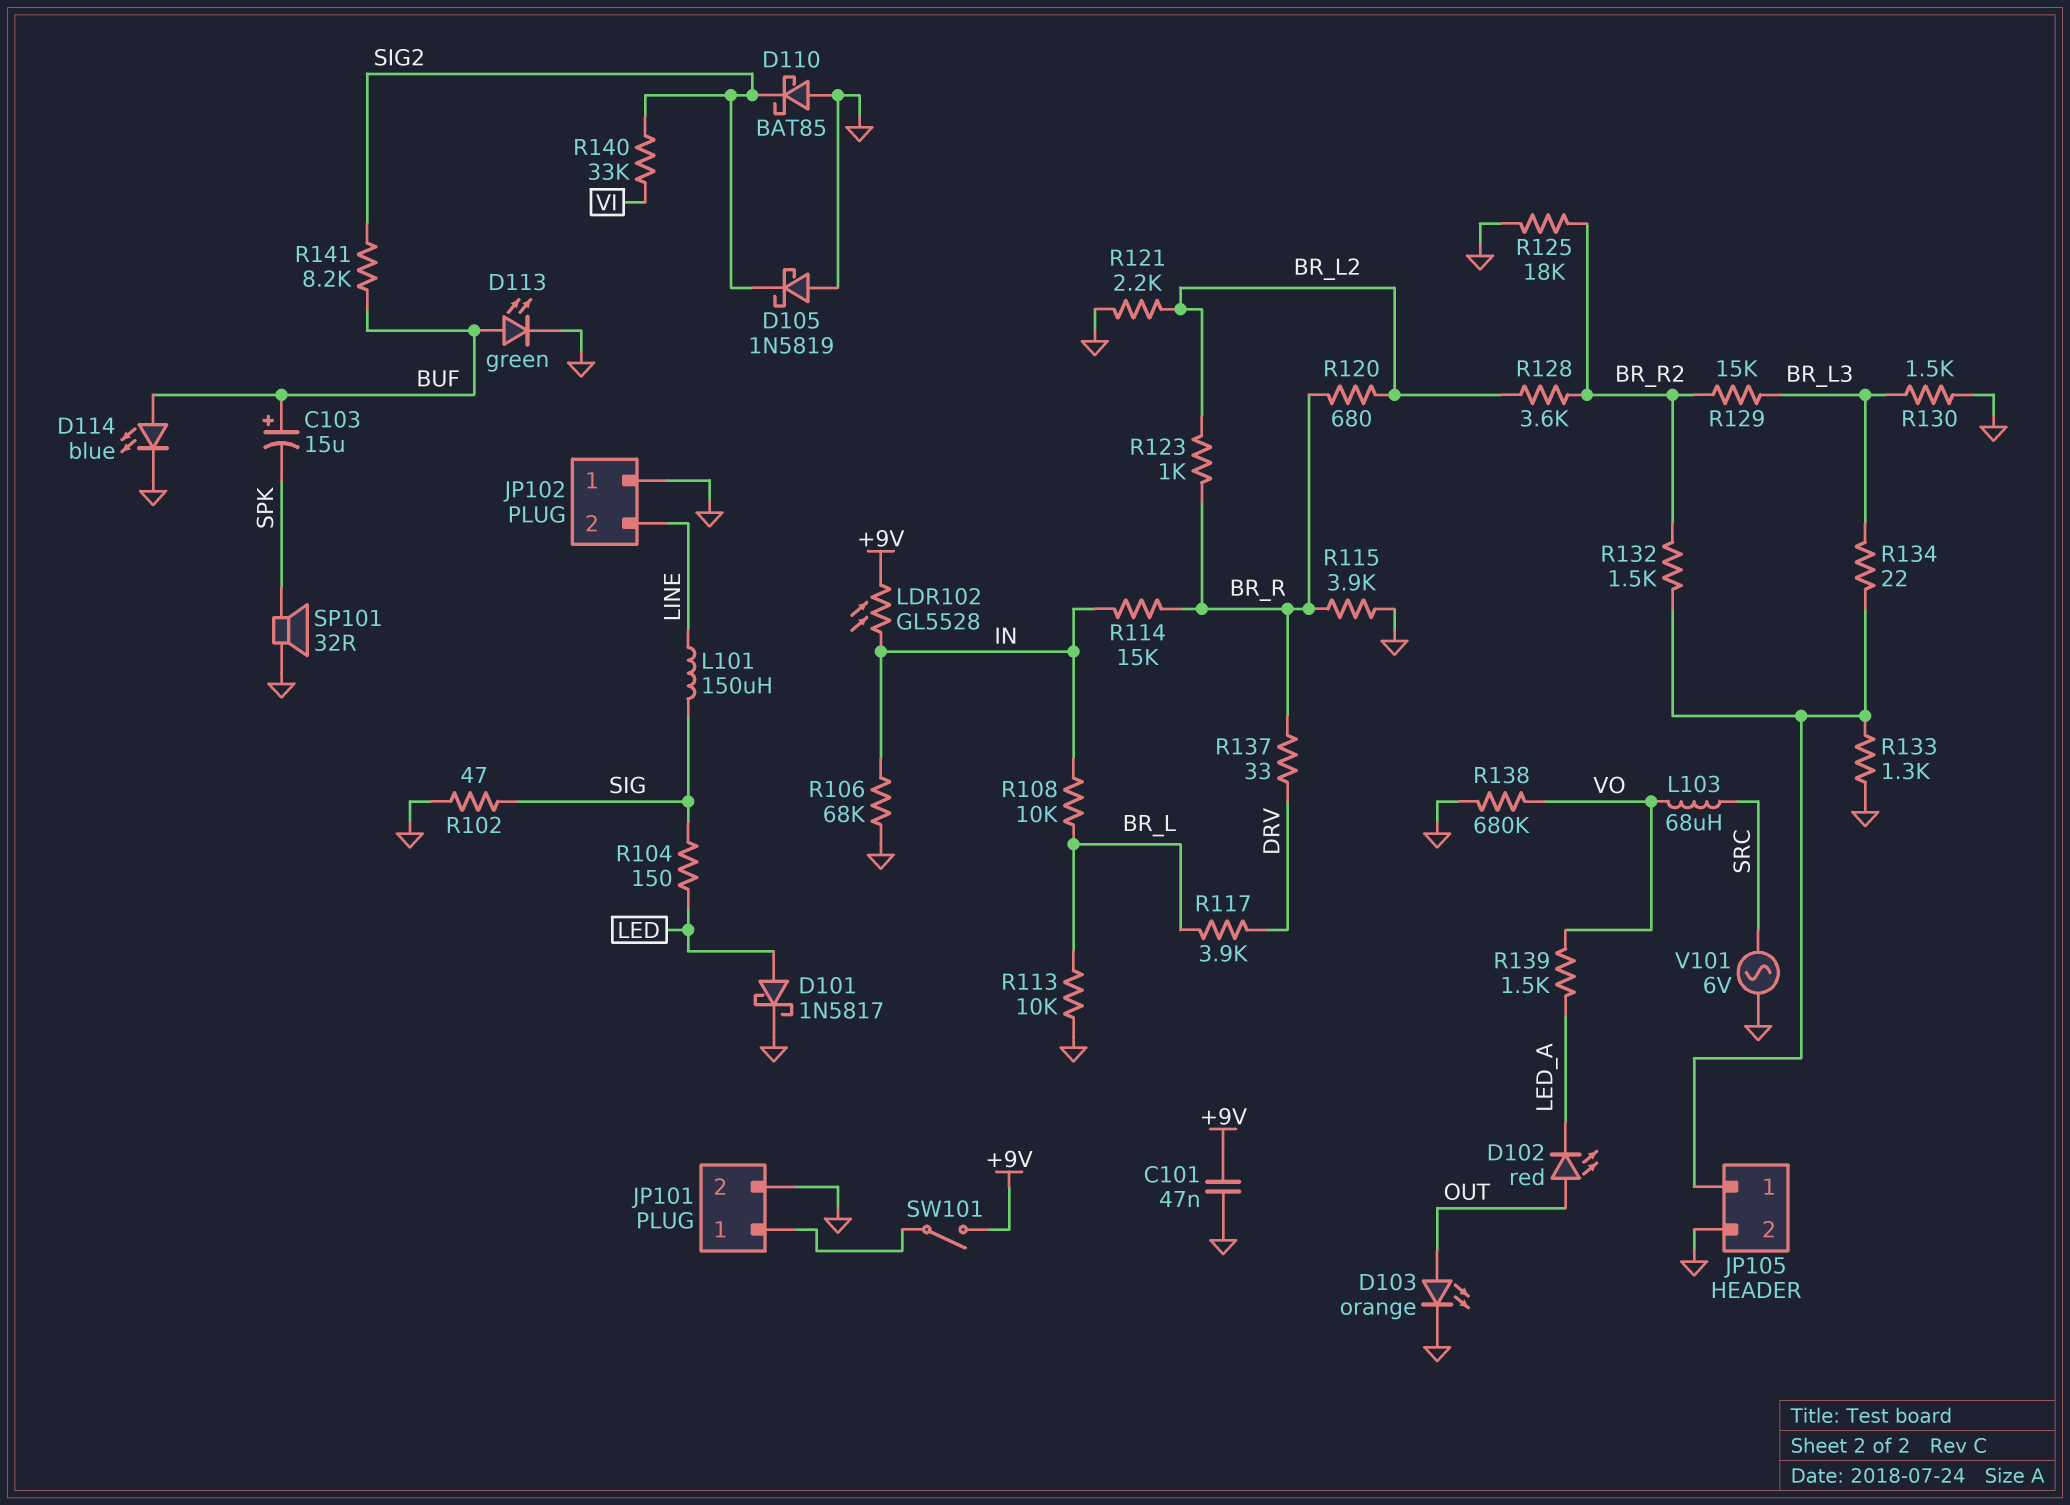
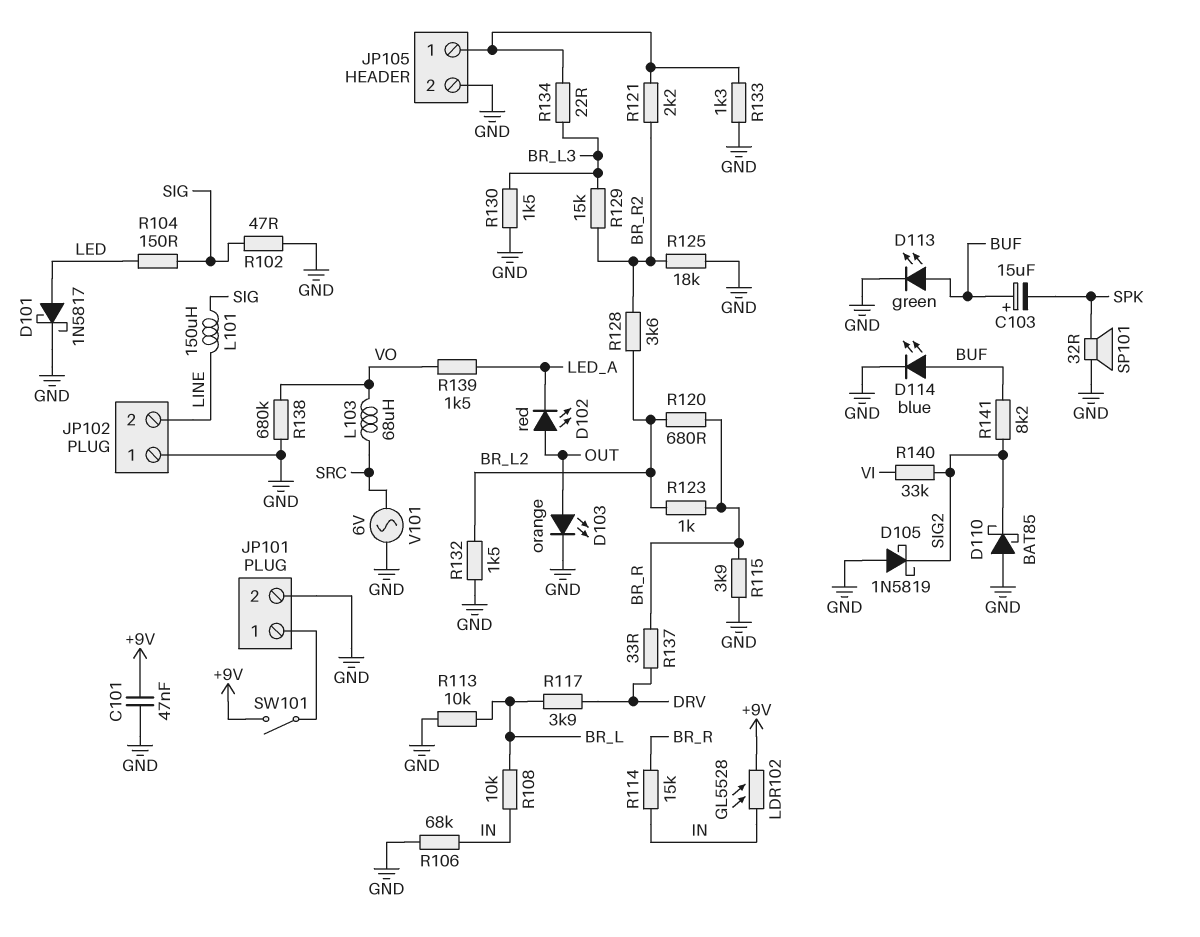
R121: 2.2k (BR_L2, GND) -> 2.2k (BR_R2, JP105/1)
R132: 1.5k (BR_R2, JP105/1) -> 1.5k (BR_L2, GND)

